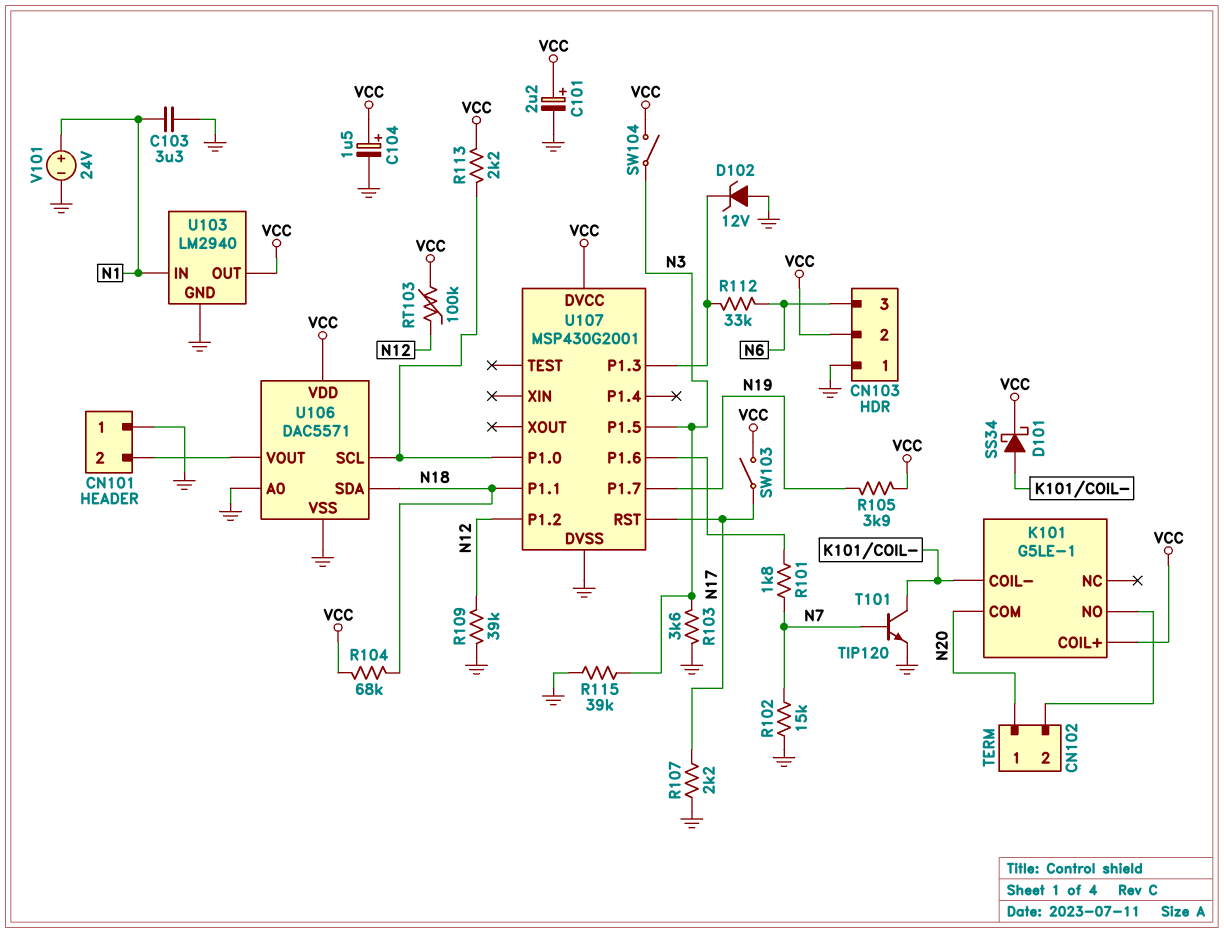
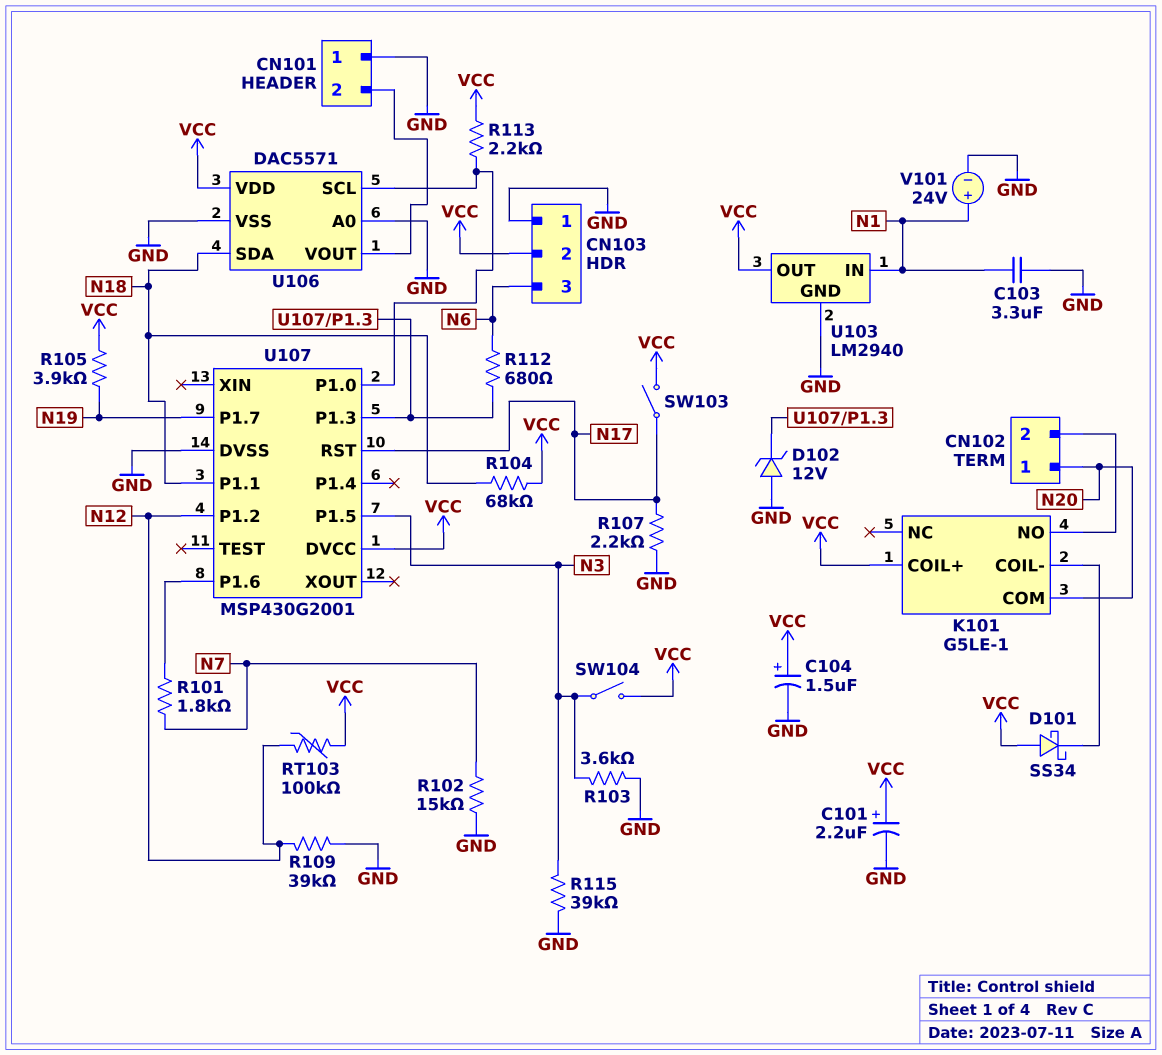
D101: schottky SS34 (A K101/COIL-, K VCC) -> schottky SS34 (A VCC, K K101/COIL-)
R112: 33k (N6, U107/P1.3) -> 680 (N6, U107/P1.3)
T101: NPN TIP120 (B N7, C K101/COIL-, E GND) -> none

